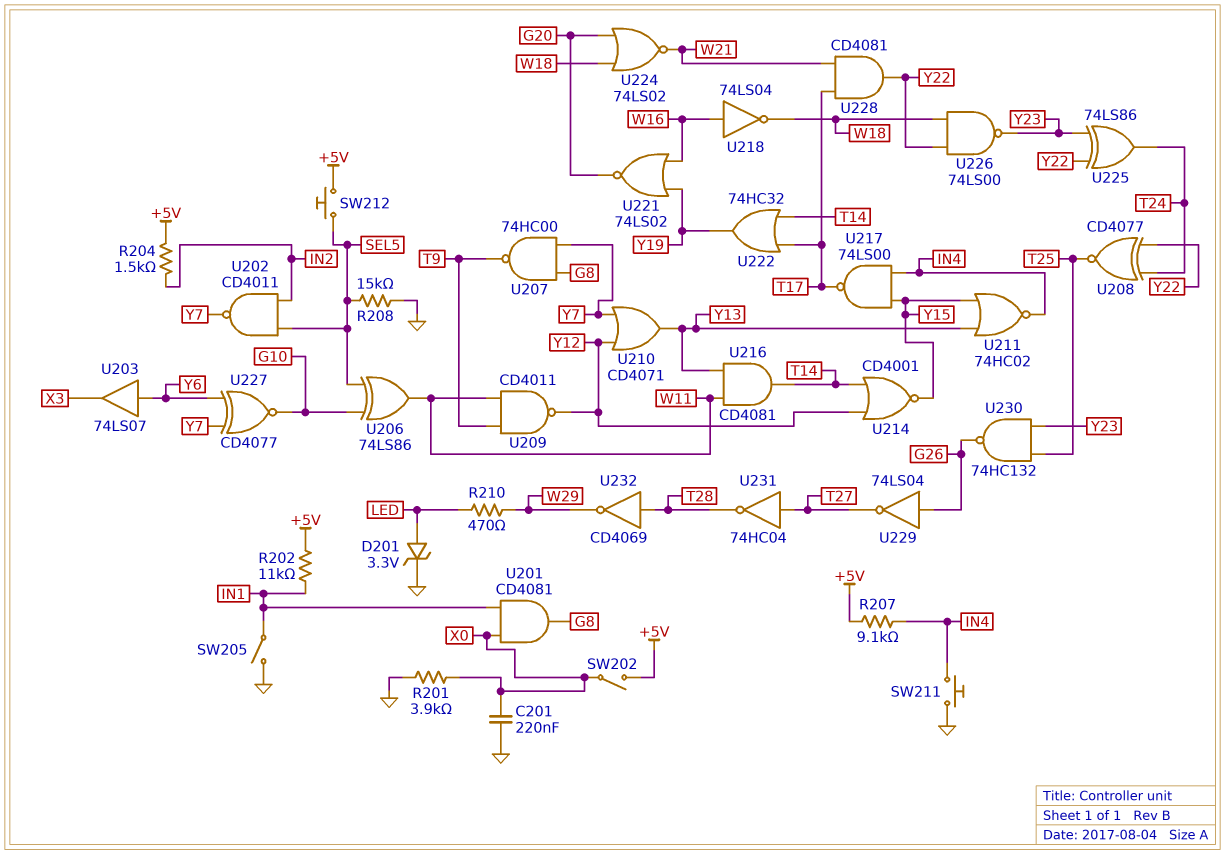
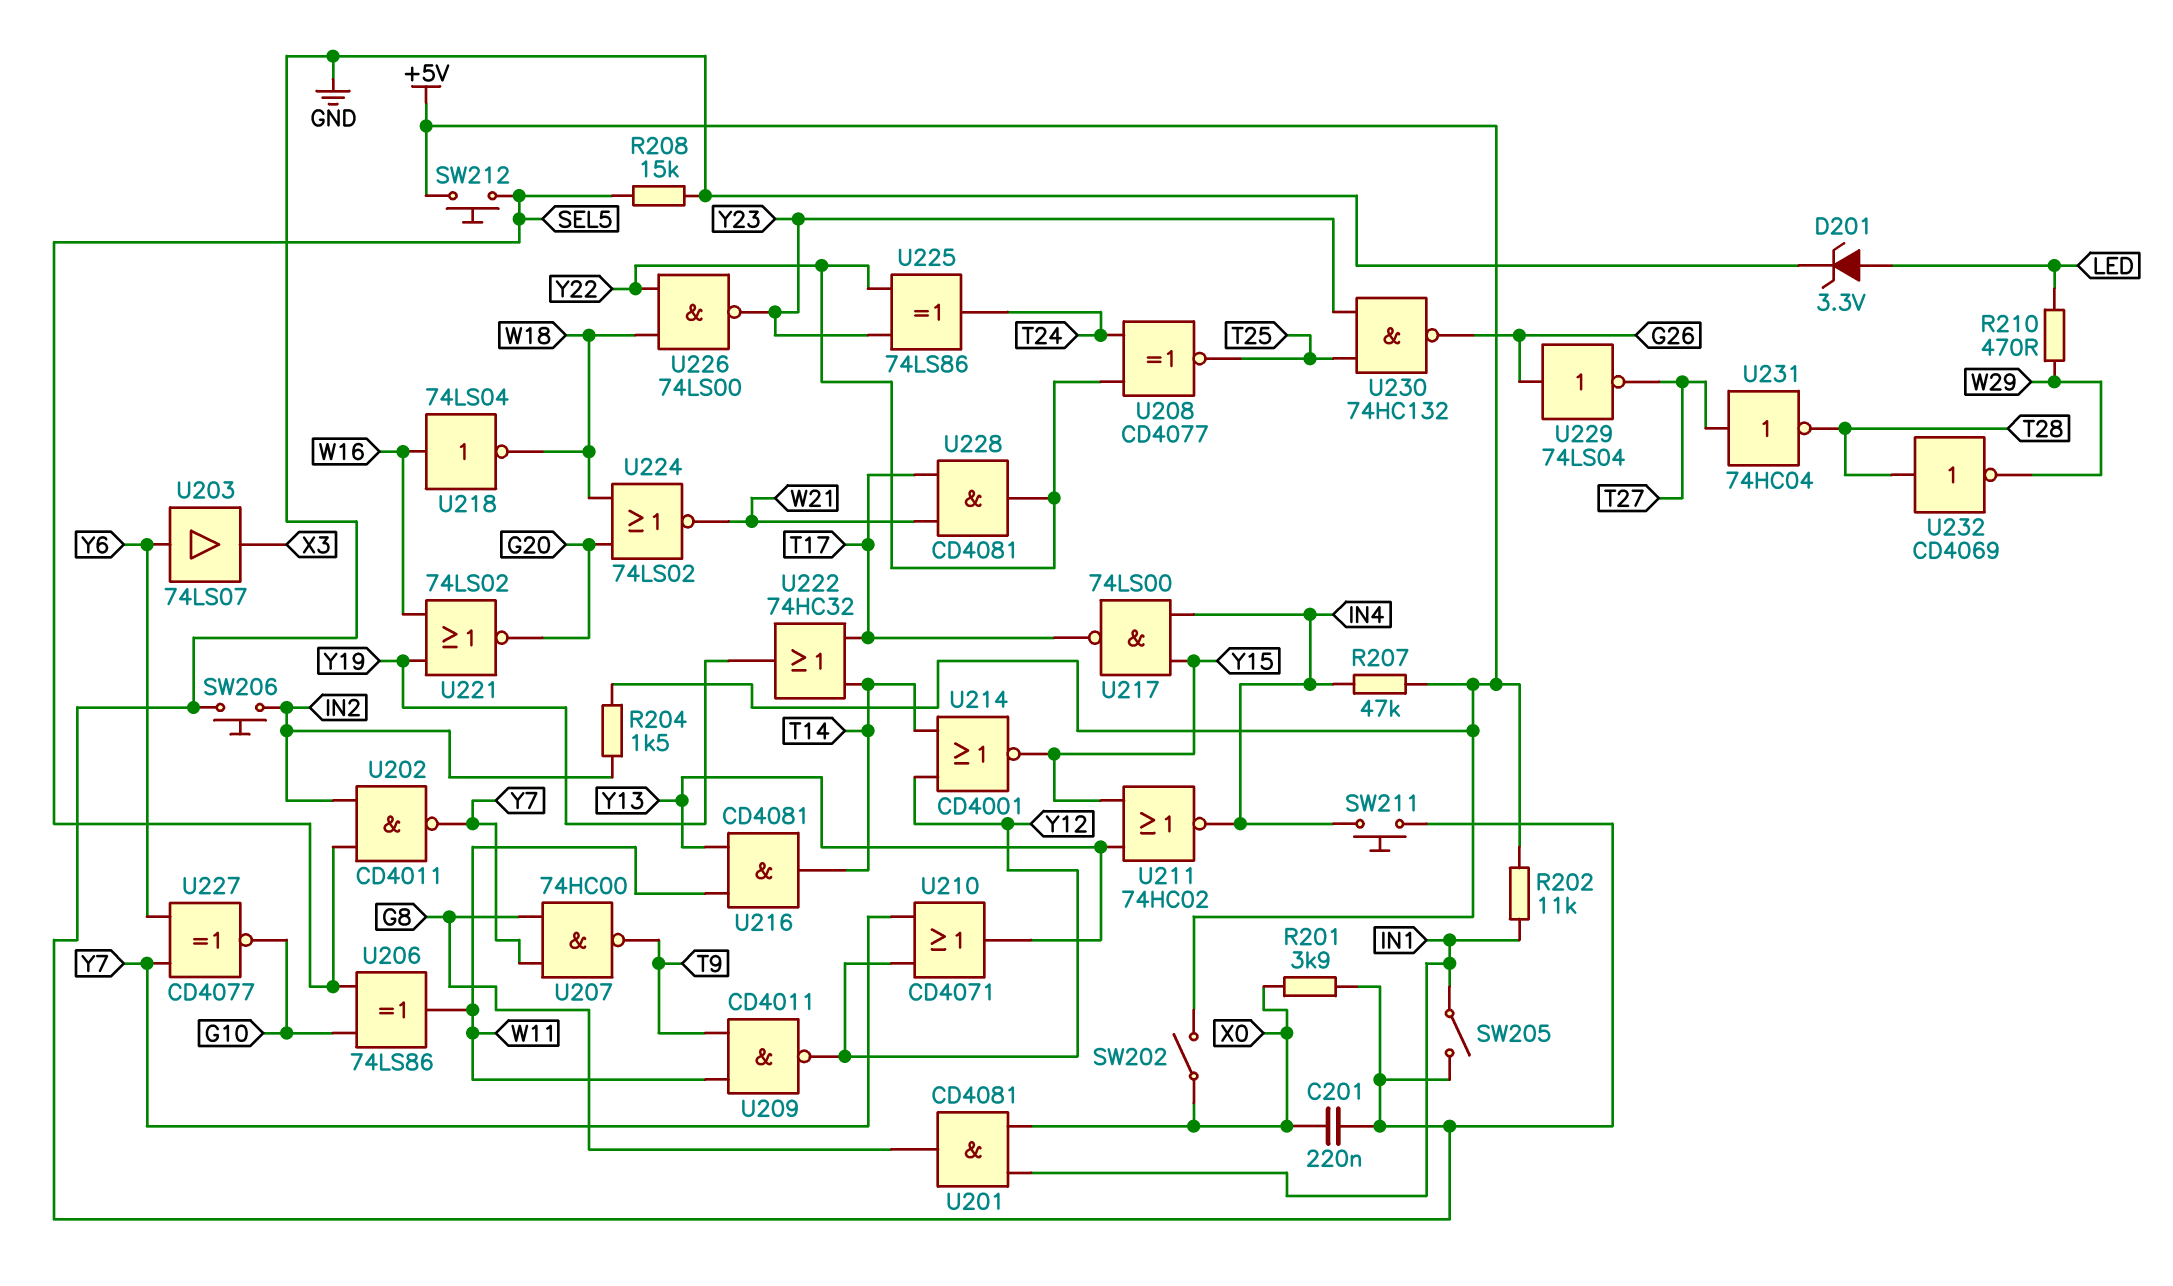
R207: 9.1k (+5V, IN4) -> 47k (+5V, IN4)
SW206: none -> button (GND, IN2)

